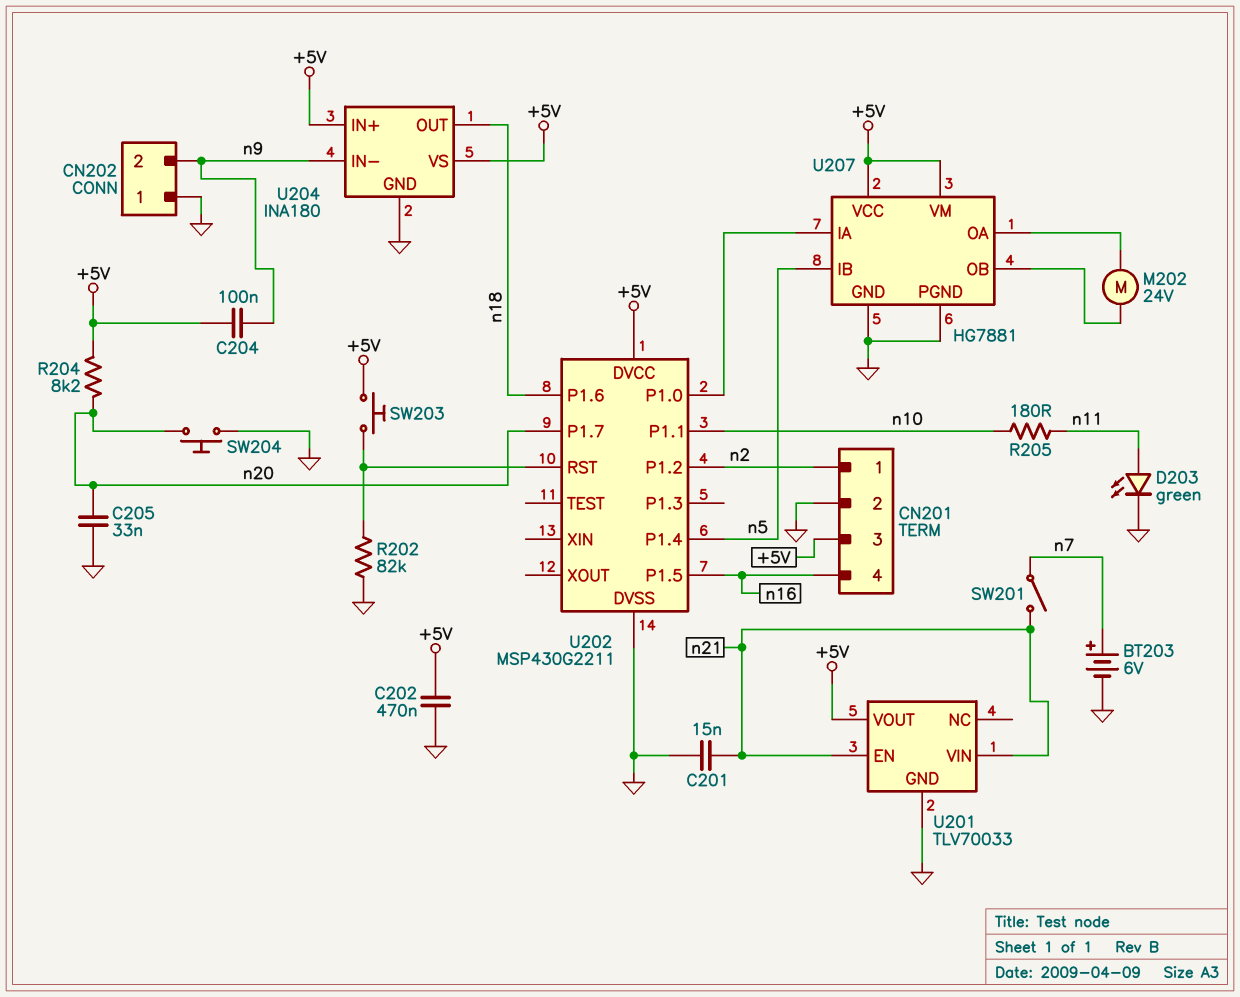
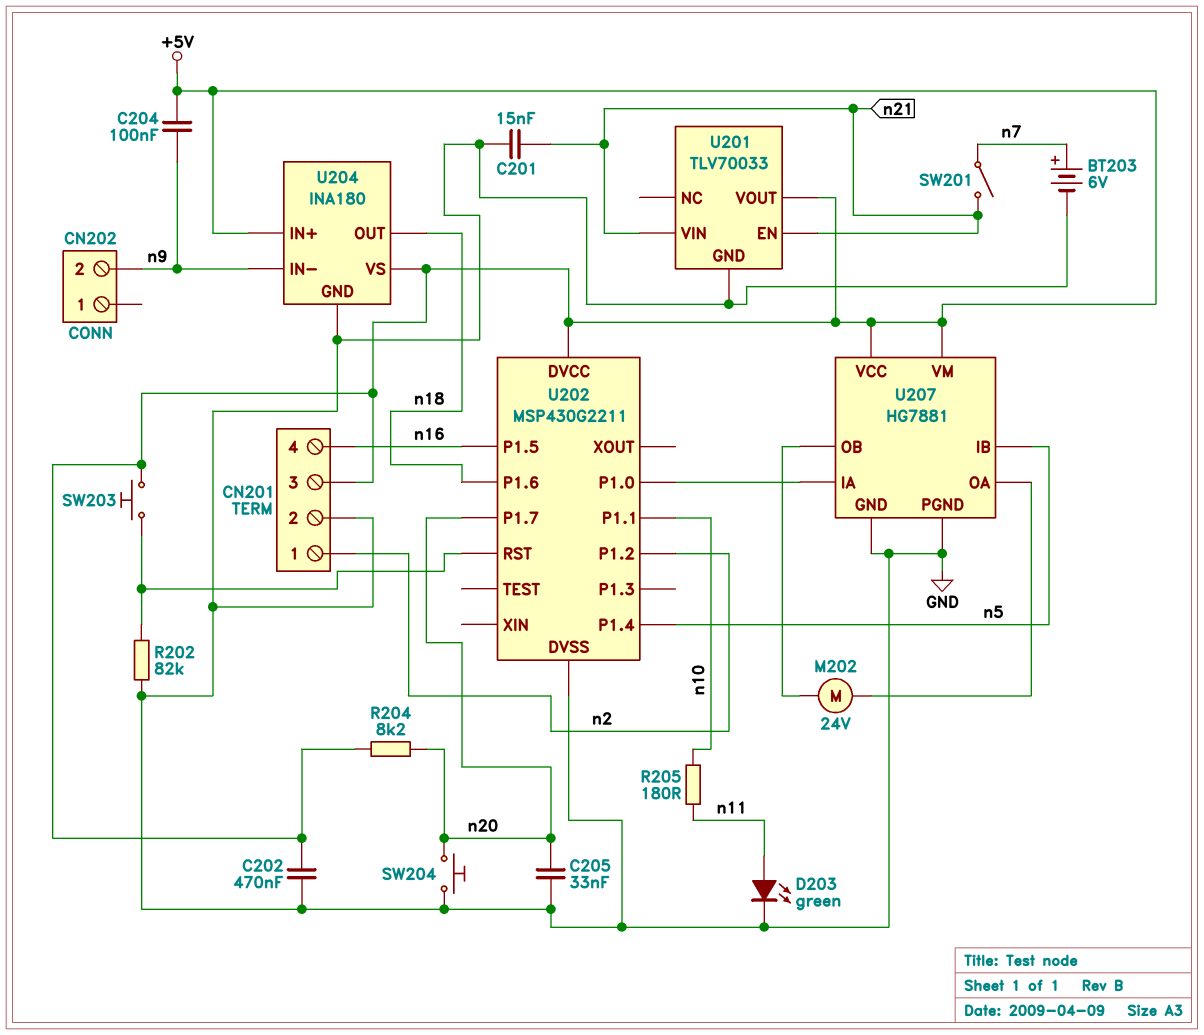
CN202 pin 1: GND -> none

